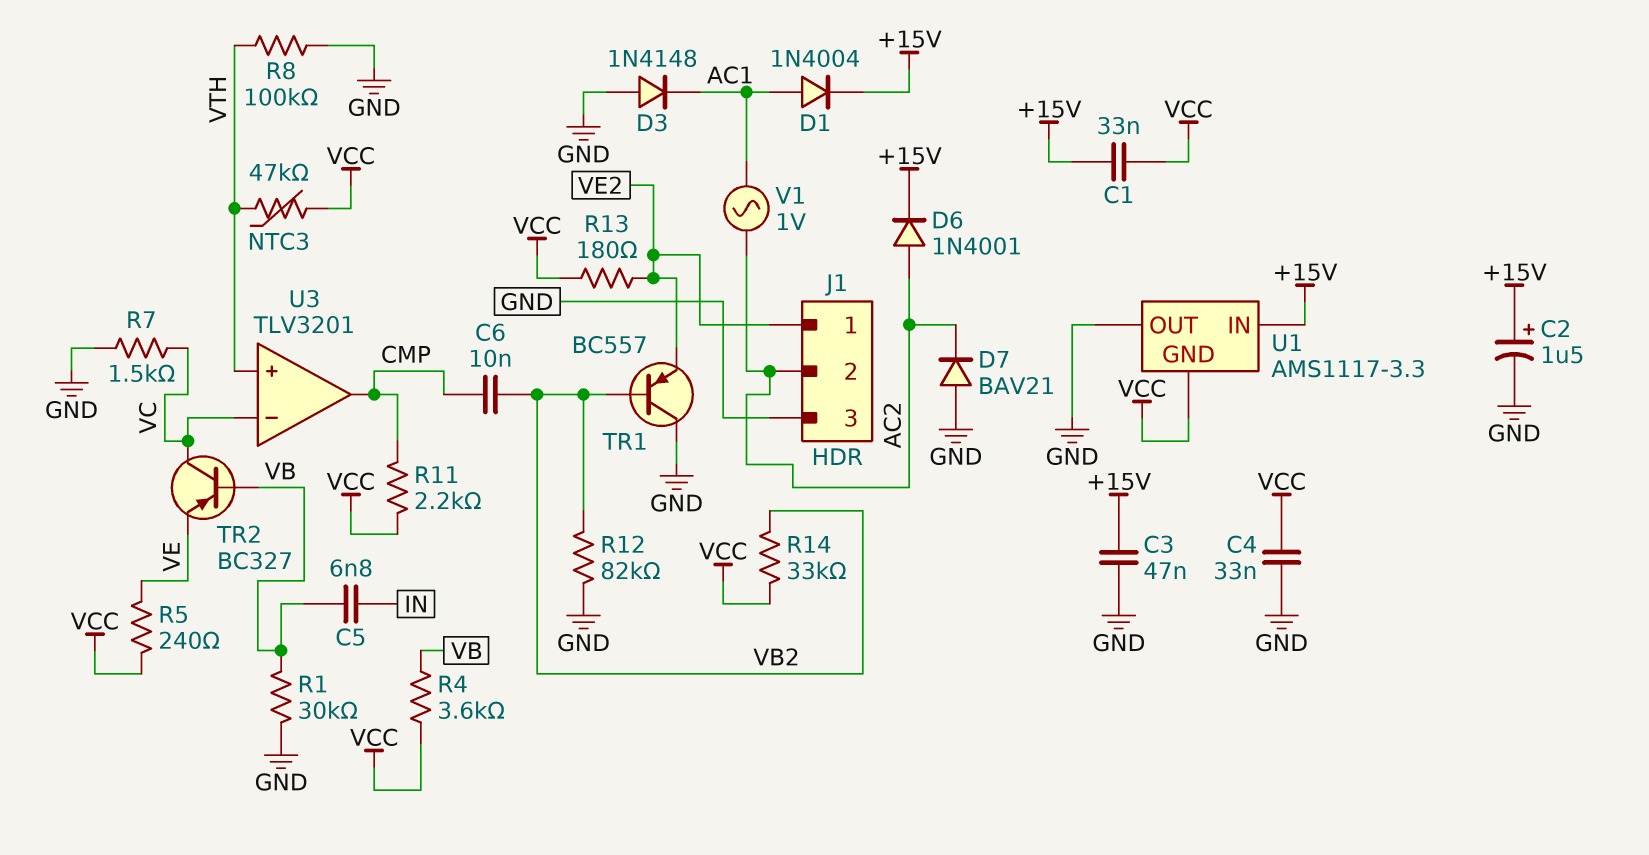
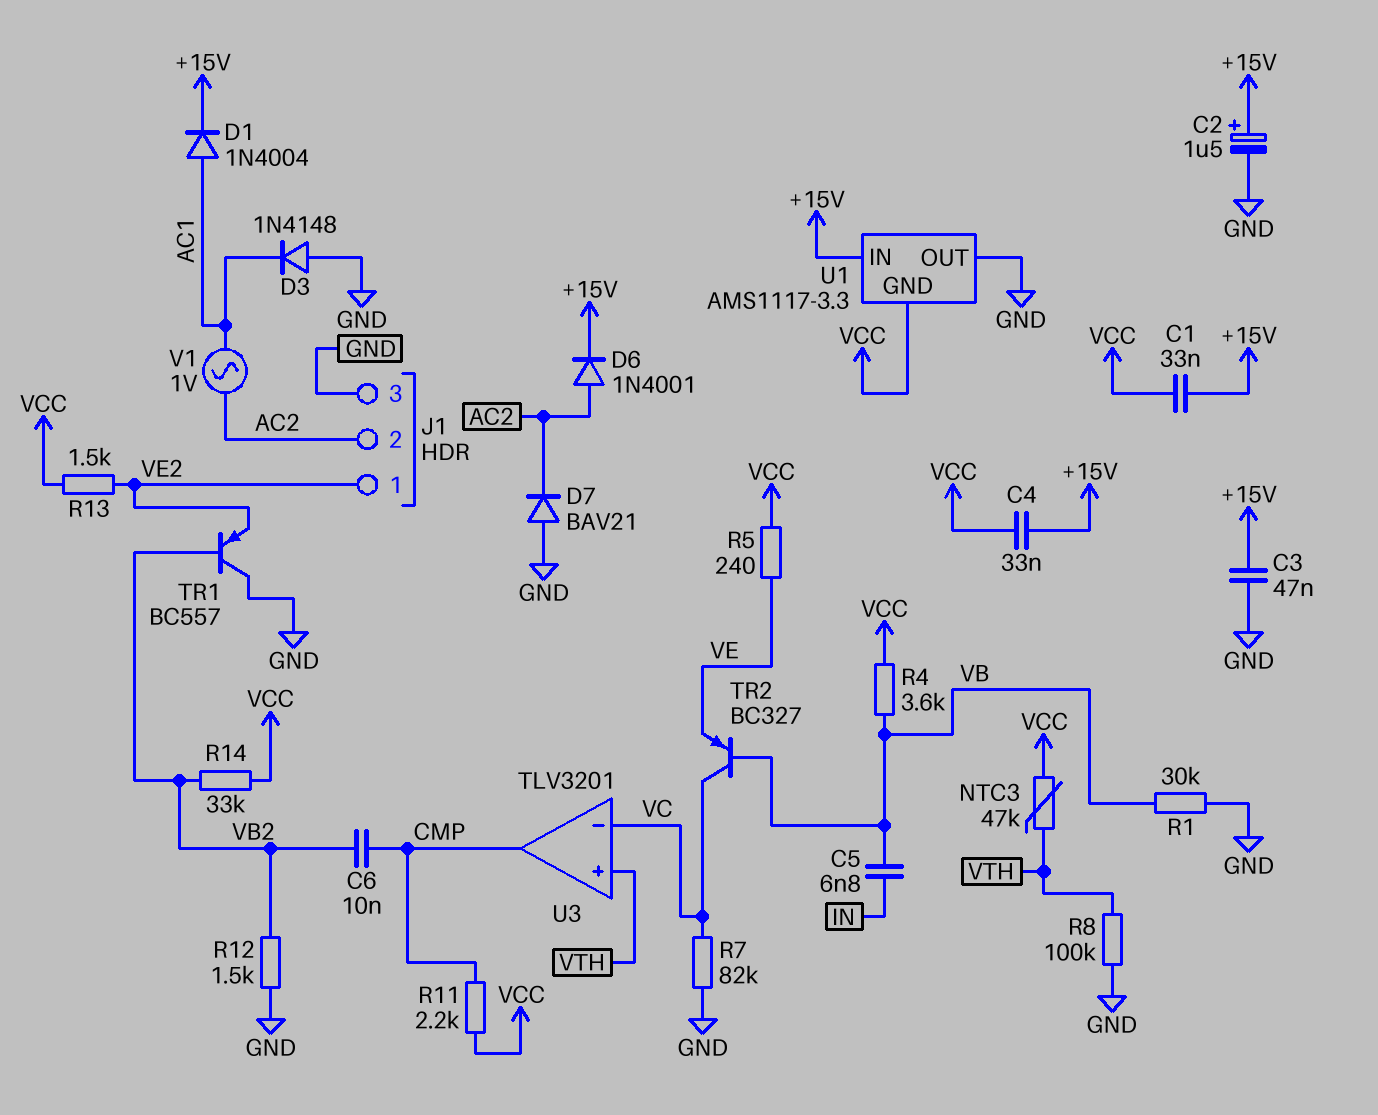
C4: 33nF (GND, VCC) -> 33nF (+15V, VCC)
R7: 1.5k (GND, VC) -> 82k (GND, VC)
R12: 82k (GND, VB2) -> 1.5k (GND, VB2)
R13: 180 (VCC, VE2) -> 1.5k (VCC, VE2)

